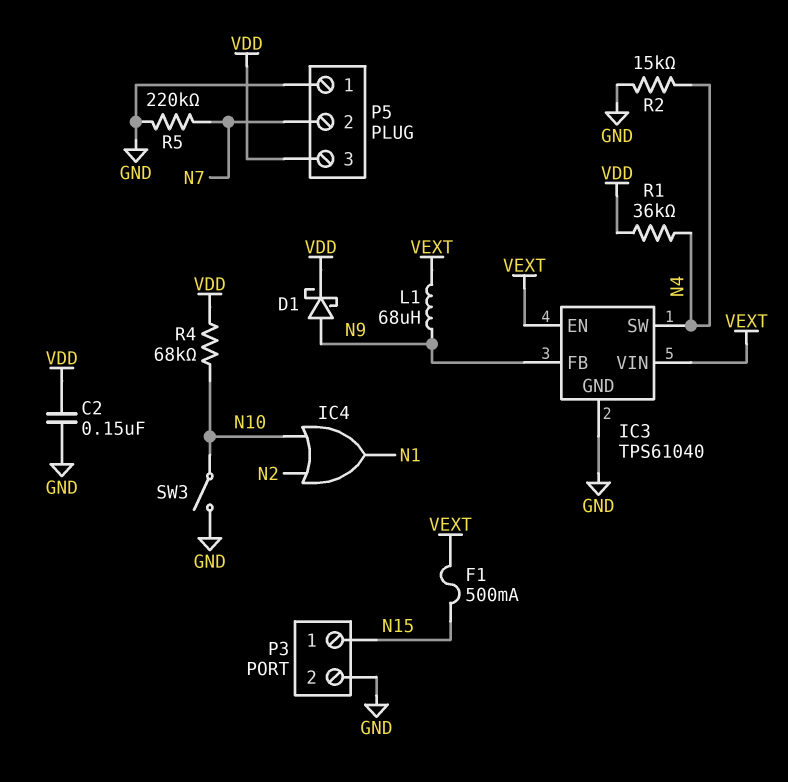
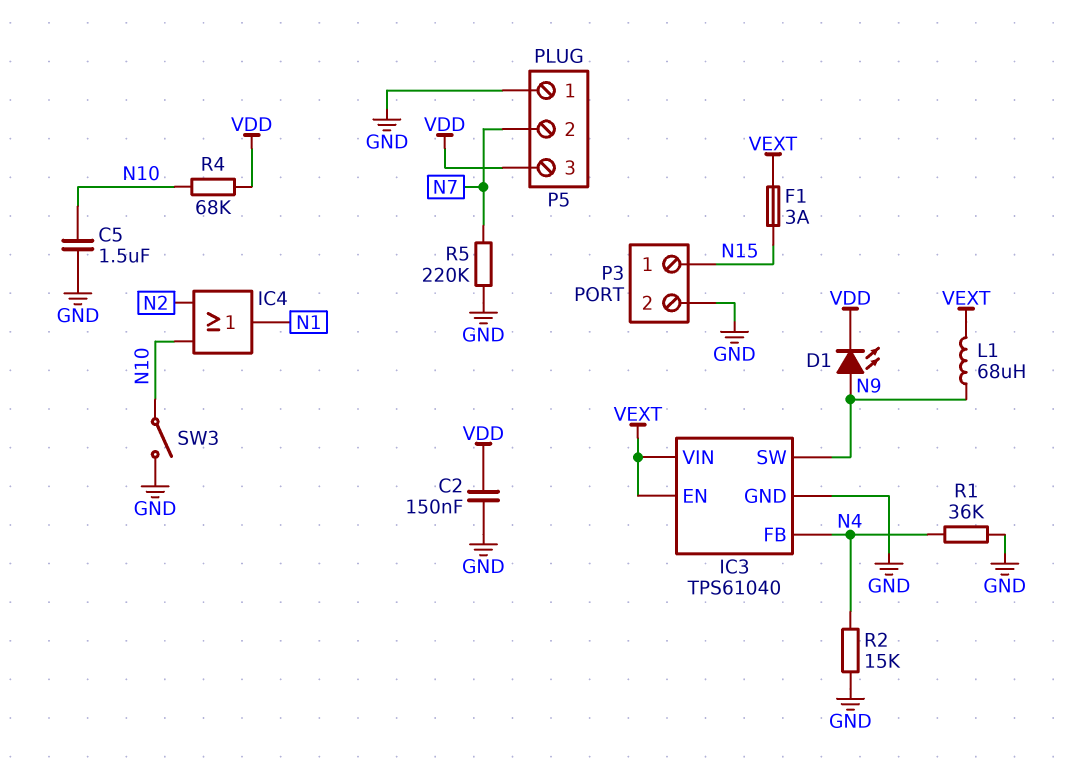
C5: none -> 1.5uF (GND, N10)
D1: schottky (A N9, K VDD) -> LED (A N9, K VDD)
F1: 500mA (N15, VEXT) -> 3A (N15, VEXT)
IC3 pin FB: N9 -> N4
IC3 pin SW: N4 -> N9
R1: 36k (N4, VDD) -> 36k (GND, N4)

